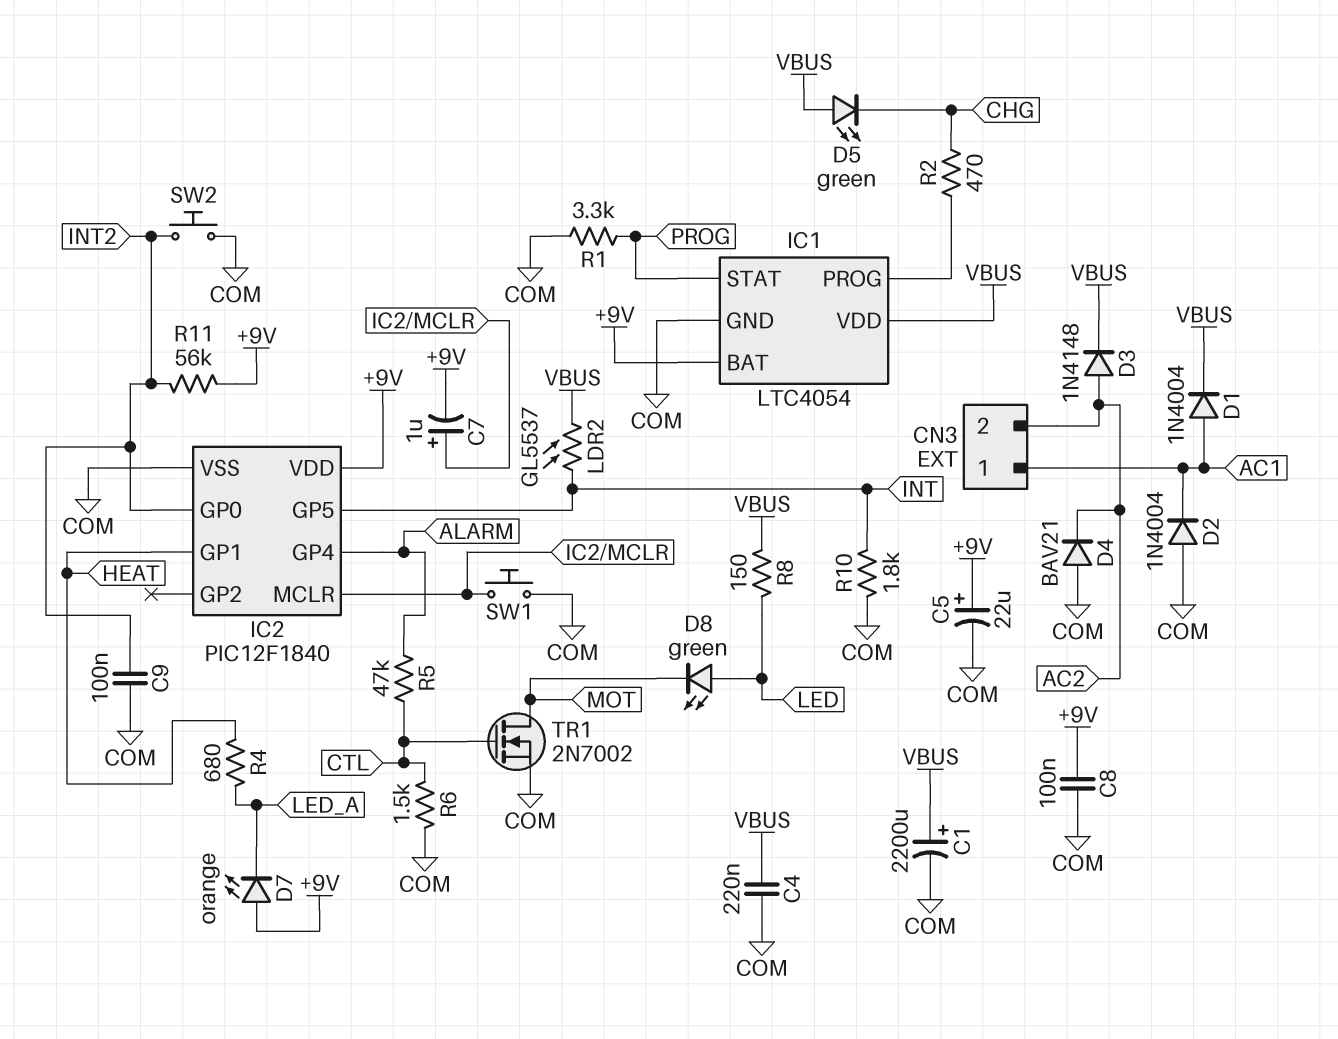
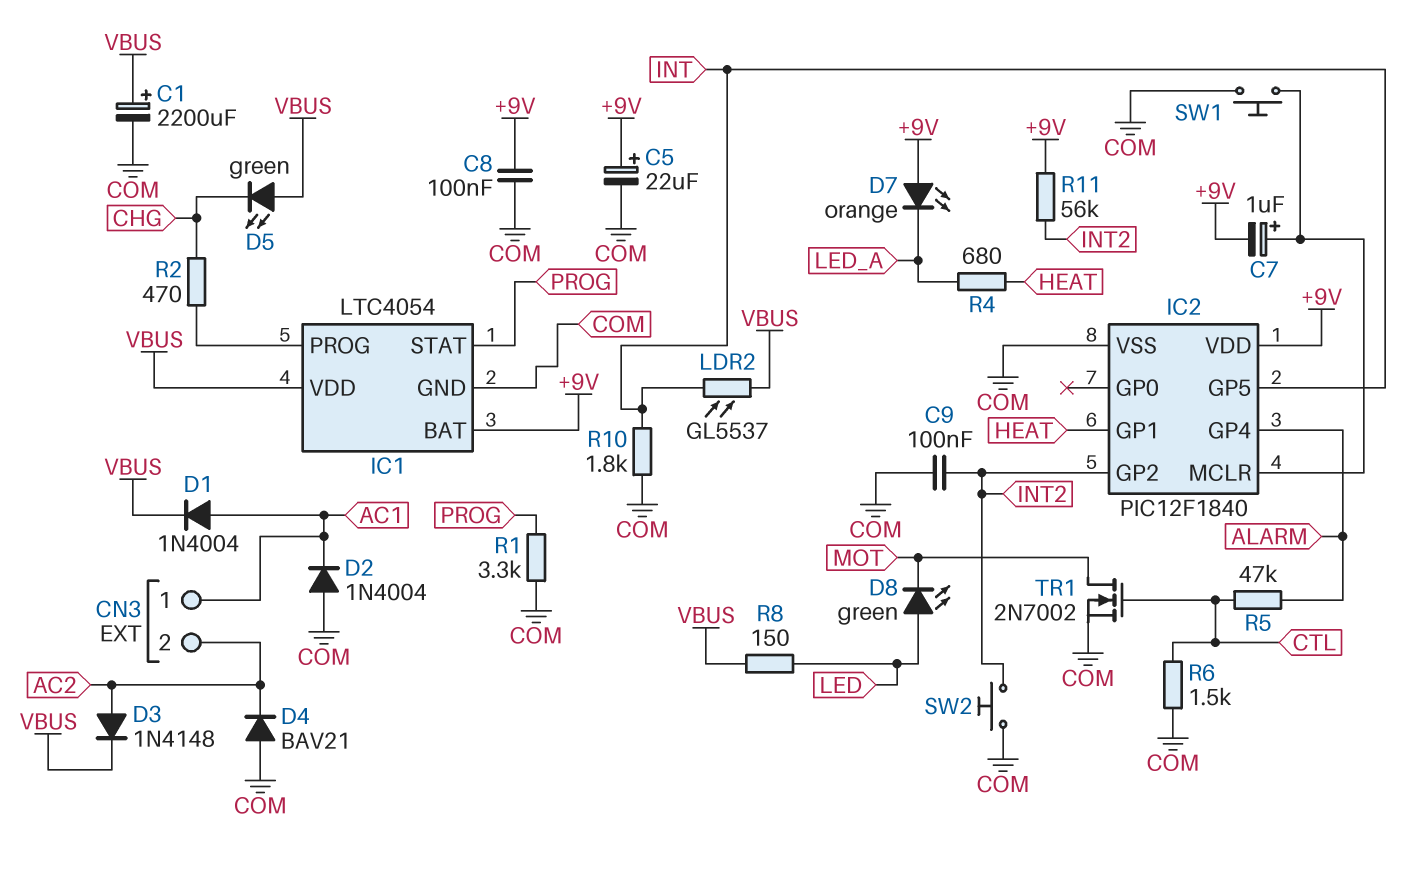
C4: 220nF (COM, VBUS) -> none
IC2 pin GP0: INT2 -> none
IC2 pin GP2: none -> INT2

